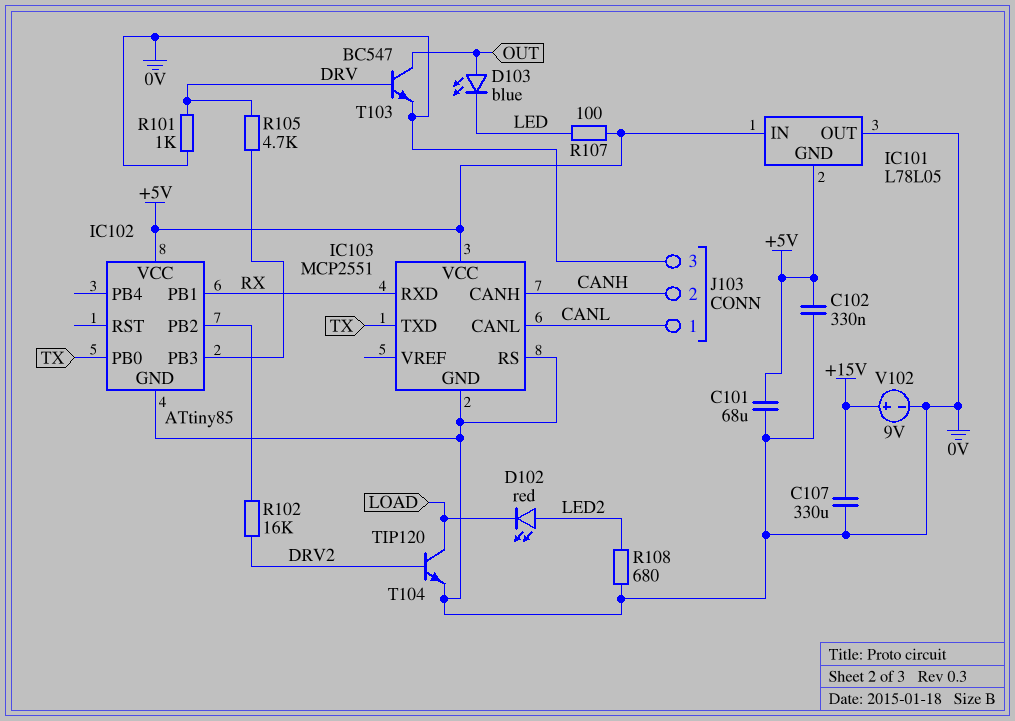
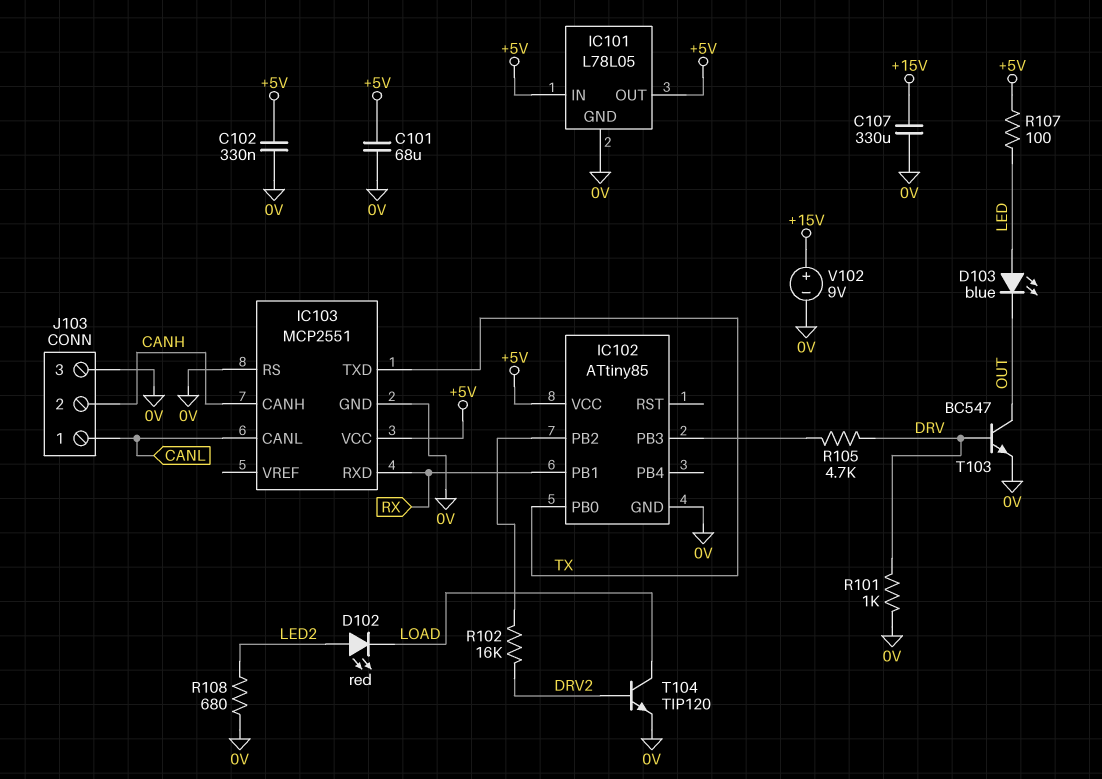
D103: LED blue (A OUT, K LED) -> LED blue (A LED, K OUT)
IC101 pin GND: +5V -> 0V
IC101 pin OUT: 0V -> +5V

